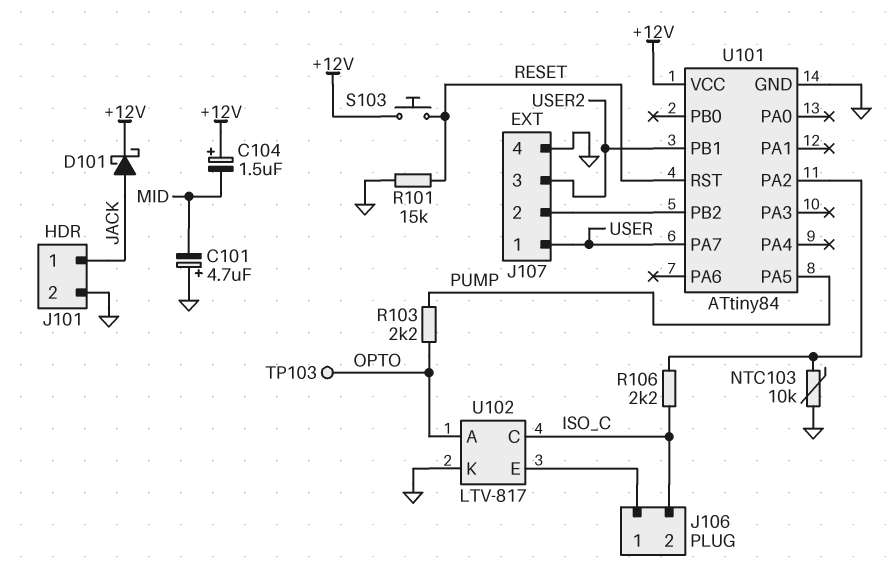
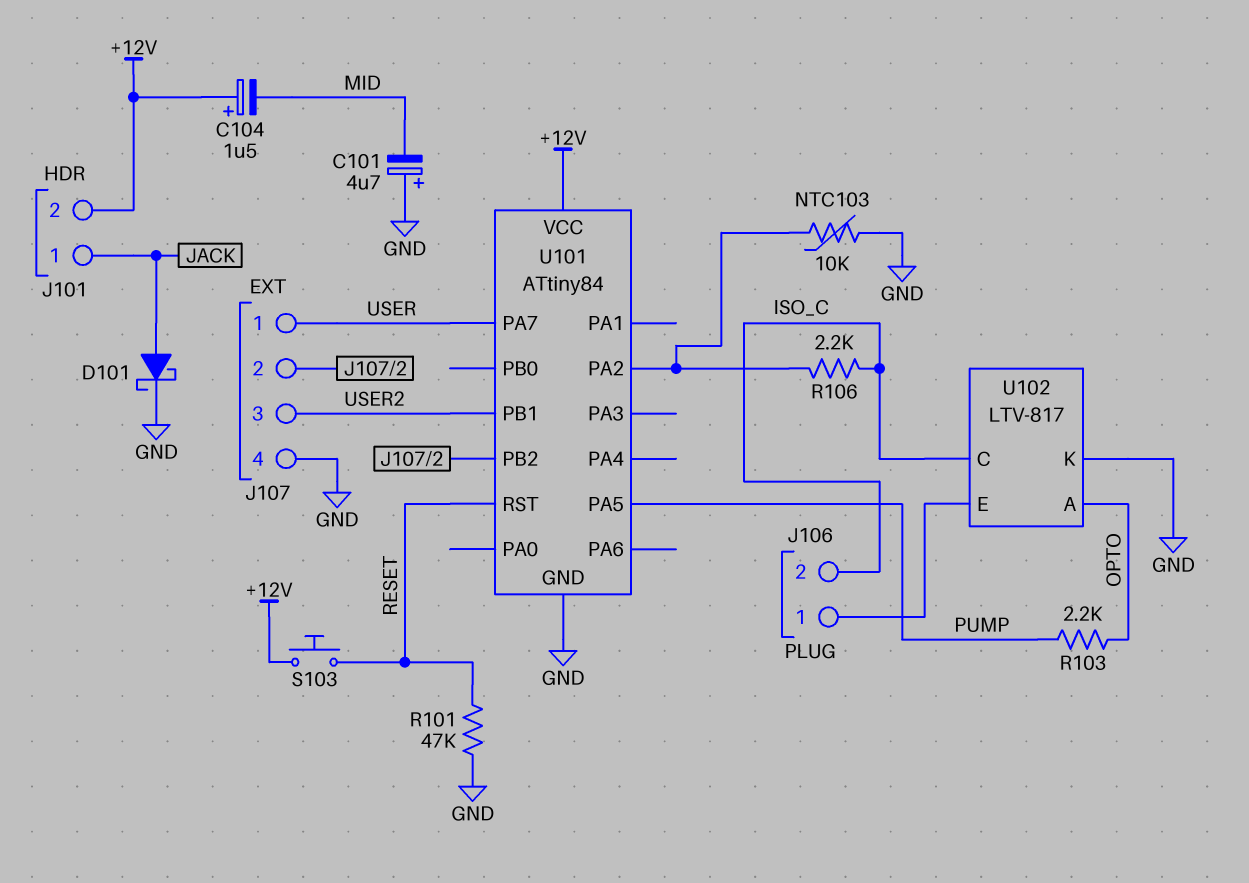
D101: schottky (A JACK, K +12V) -> schottky (A JACK, K GND)
J101 pin 2: GND -> +12V
R101: 15k (GND, RESET) -> 47k (GND, RESET)
TP103: test point (OPTO) -> none

